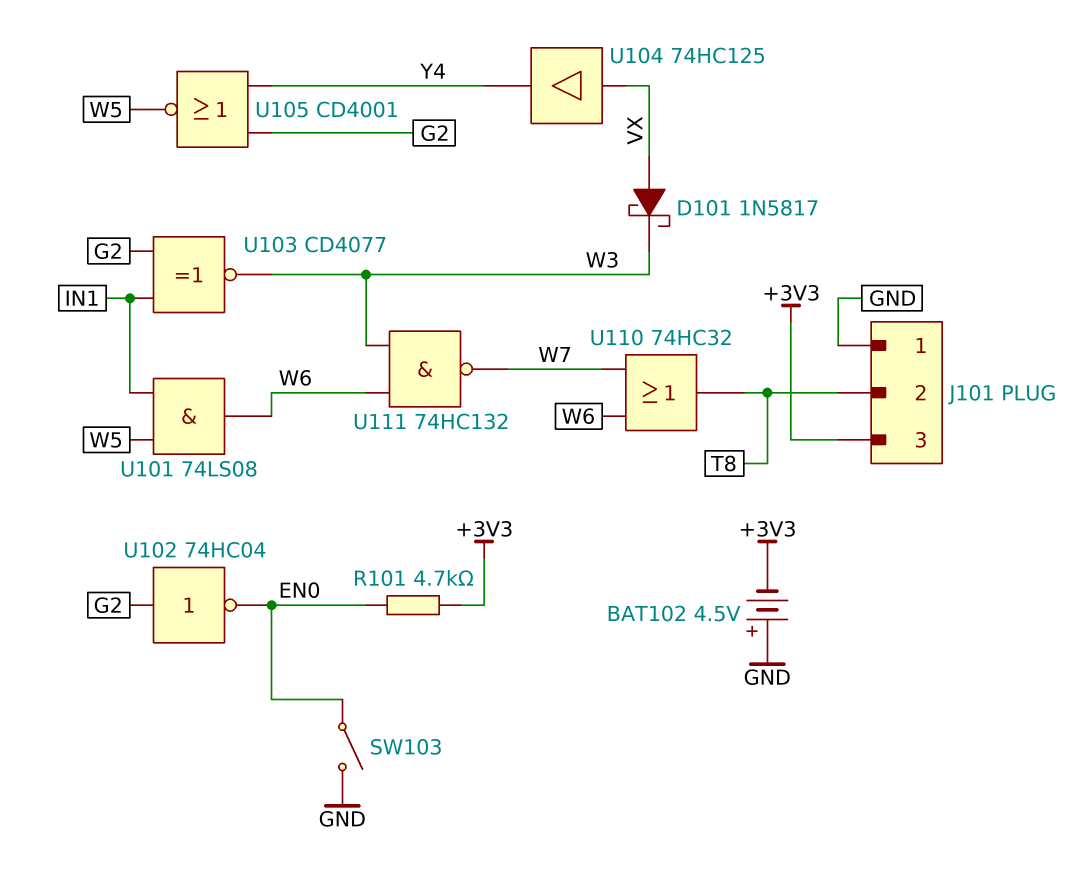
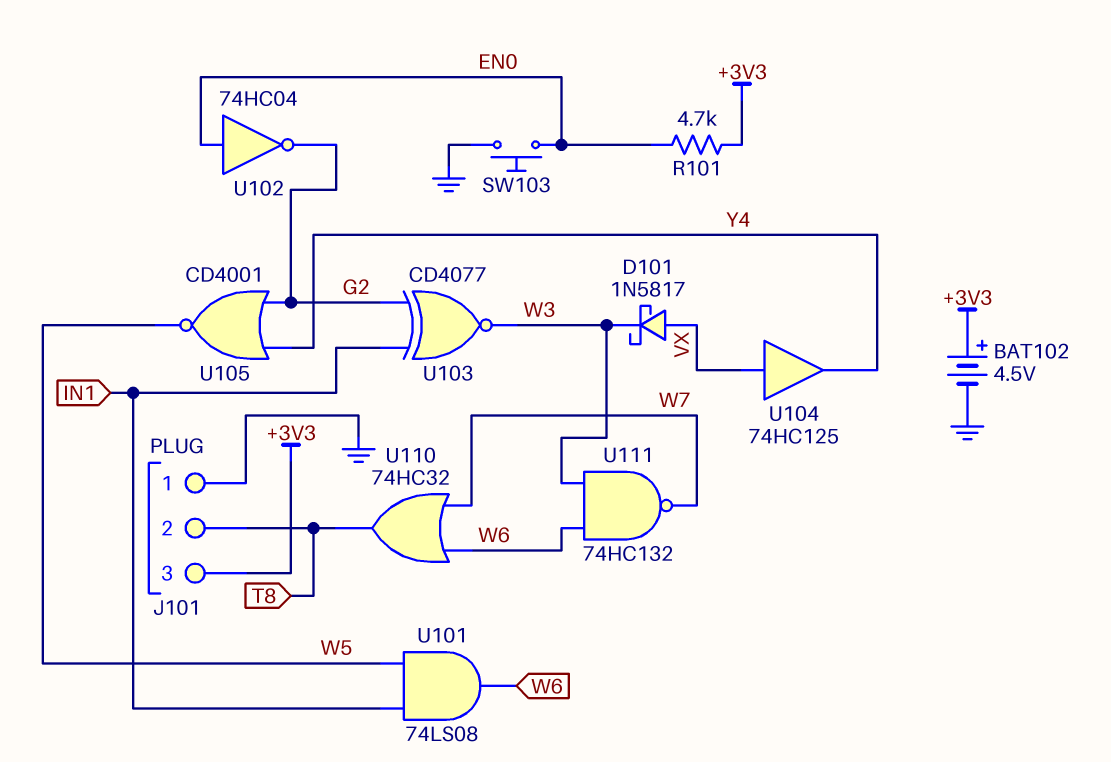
BAT102: 4.5V (plus GND, minus +3V3) -> 4.5V (plus +3V3, minus GND)
SW103: switch (EN0, GND) -> button (EN0, GND)
U102: NOT 74HC04 (in G2, out EN0) -> NOT 74HC04 (in EN0, out G2)

